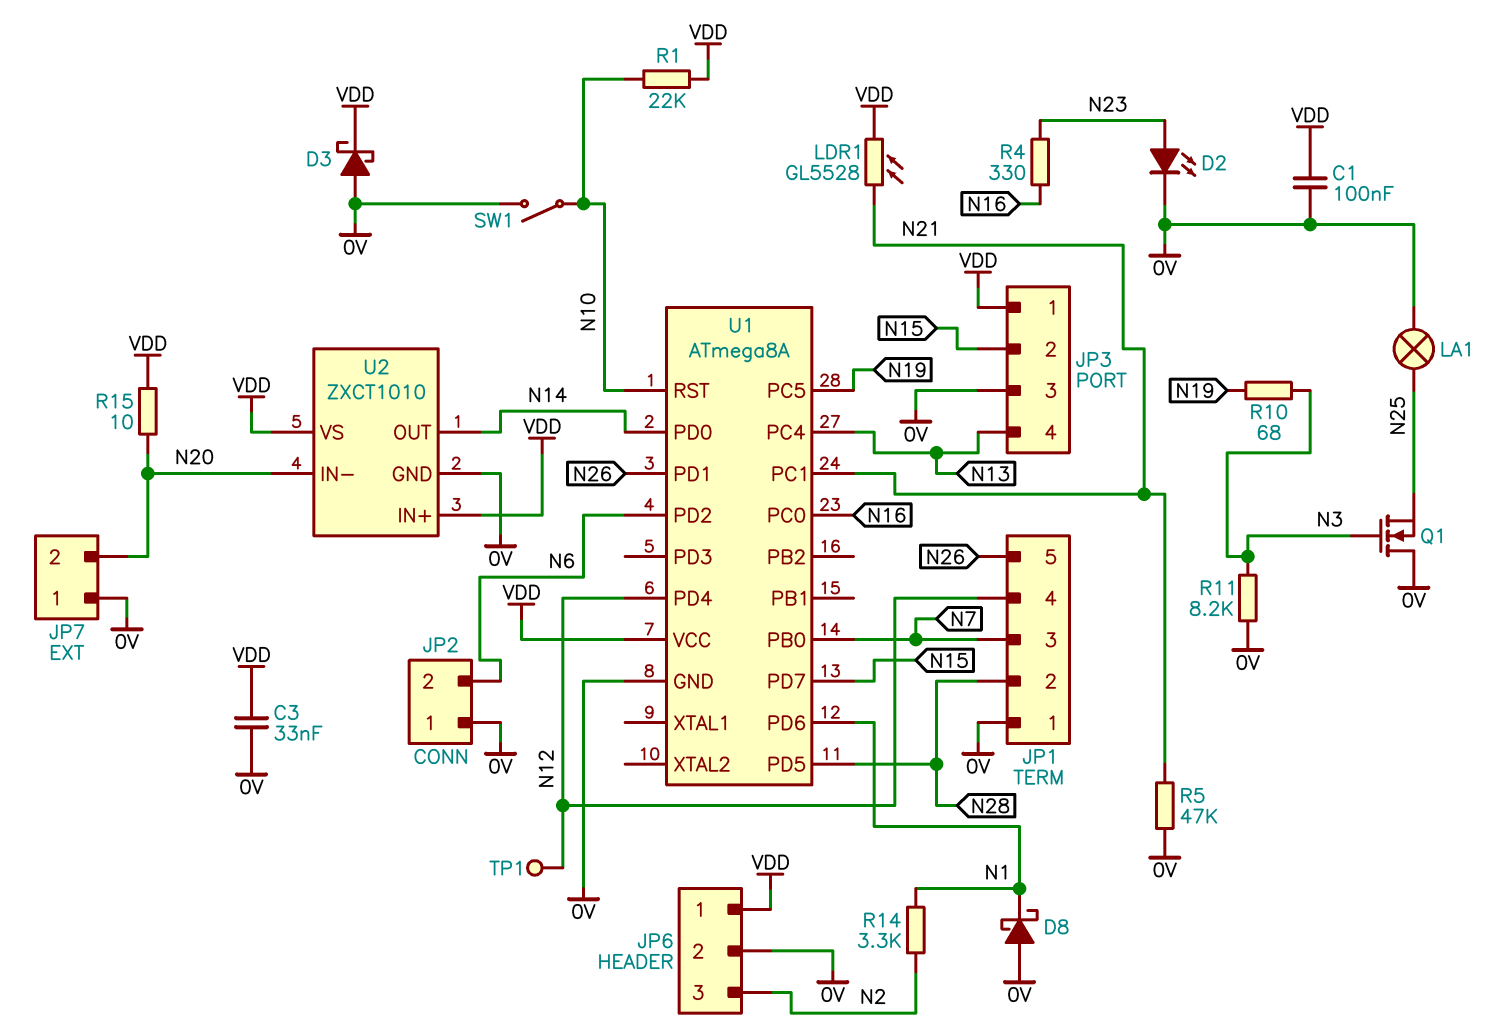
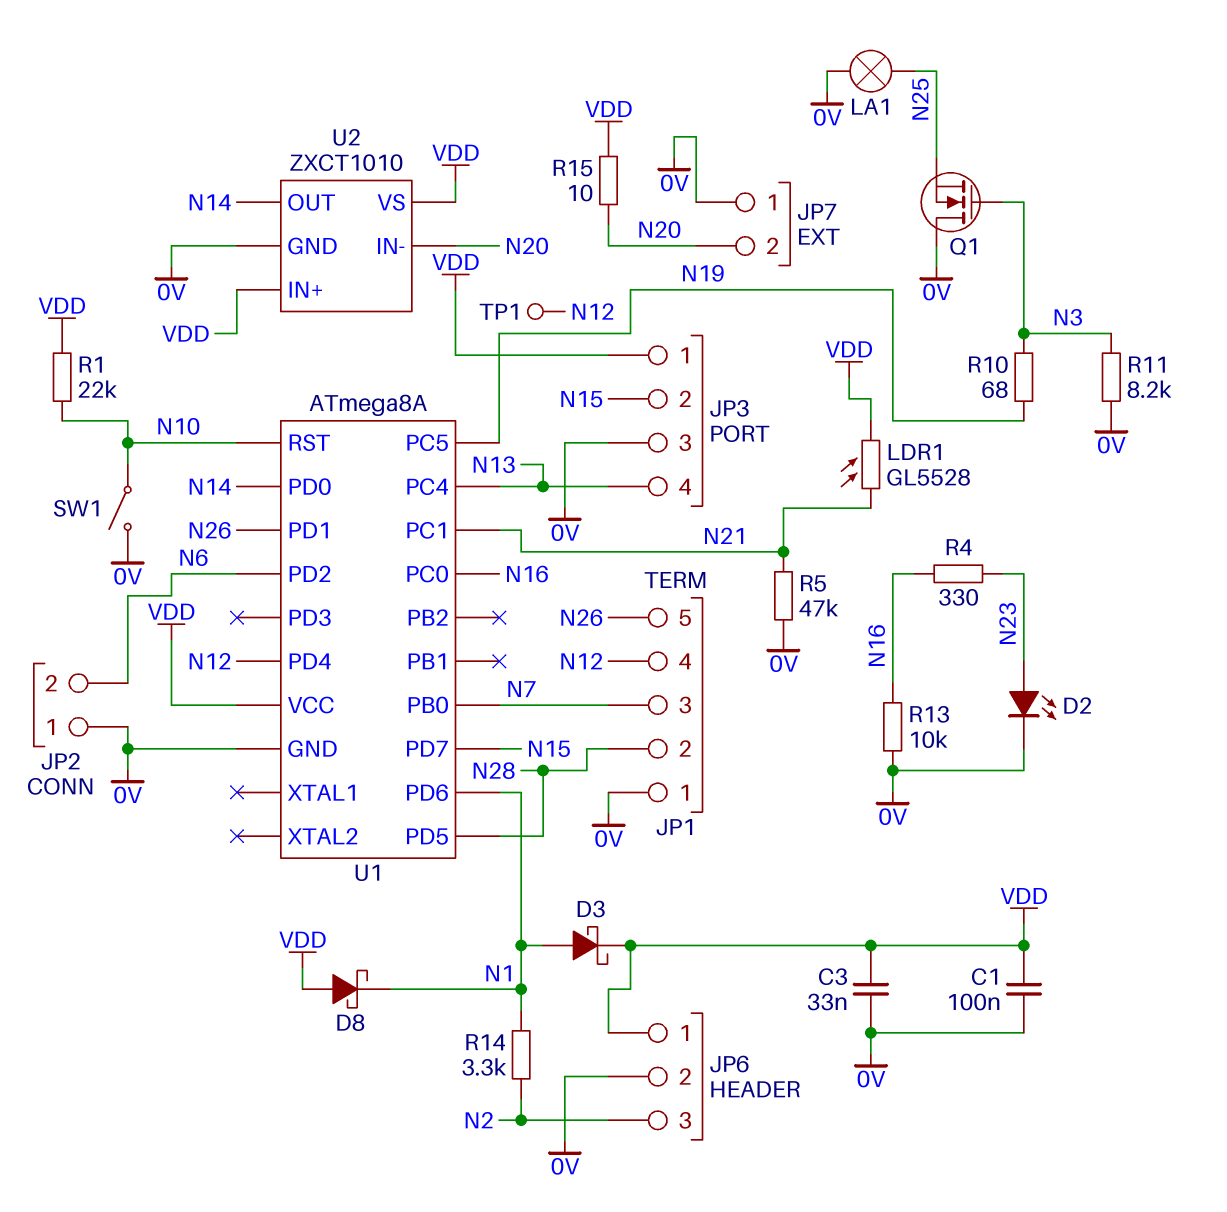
D3: schottky (A 0V, K VDD) -> schottky (A N1, K VDD)
D8: schottky (A 0V, K N1) -> schottky (A VDD, K N1)
R13: none -> 10k (0V, N16)

